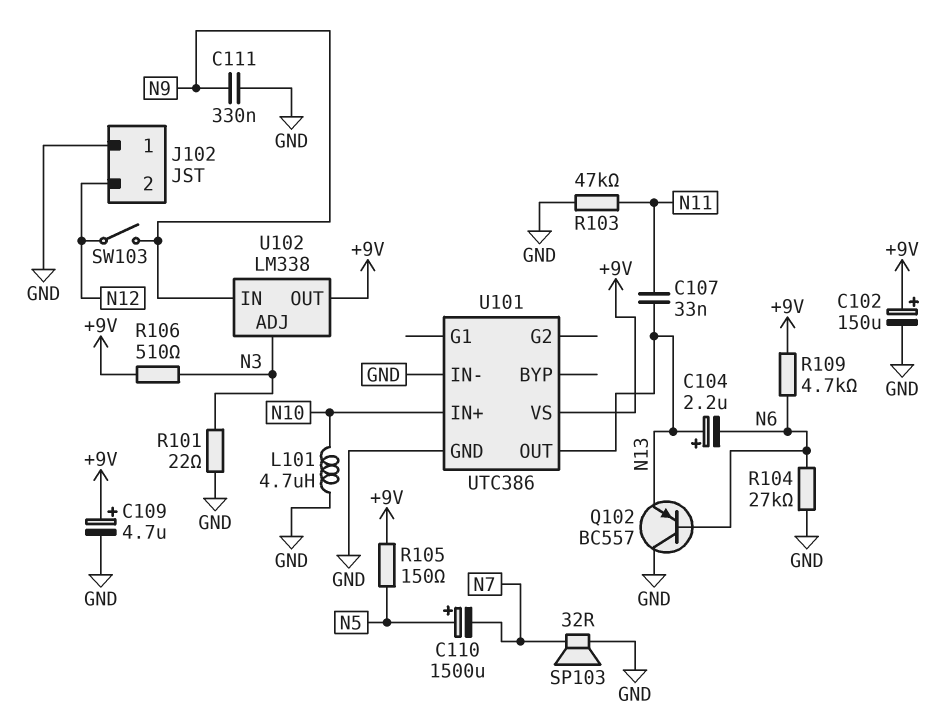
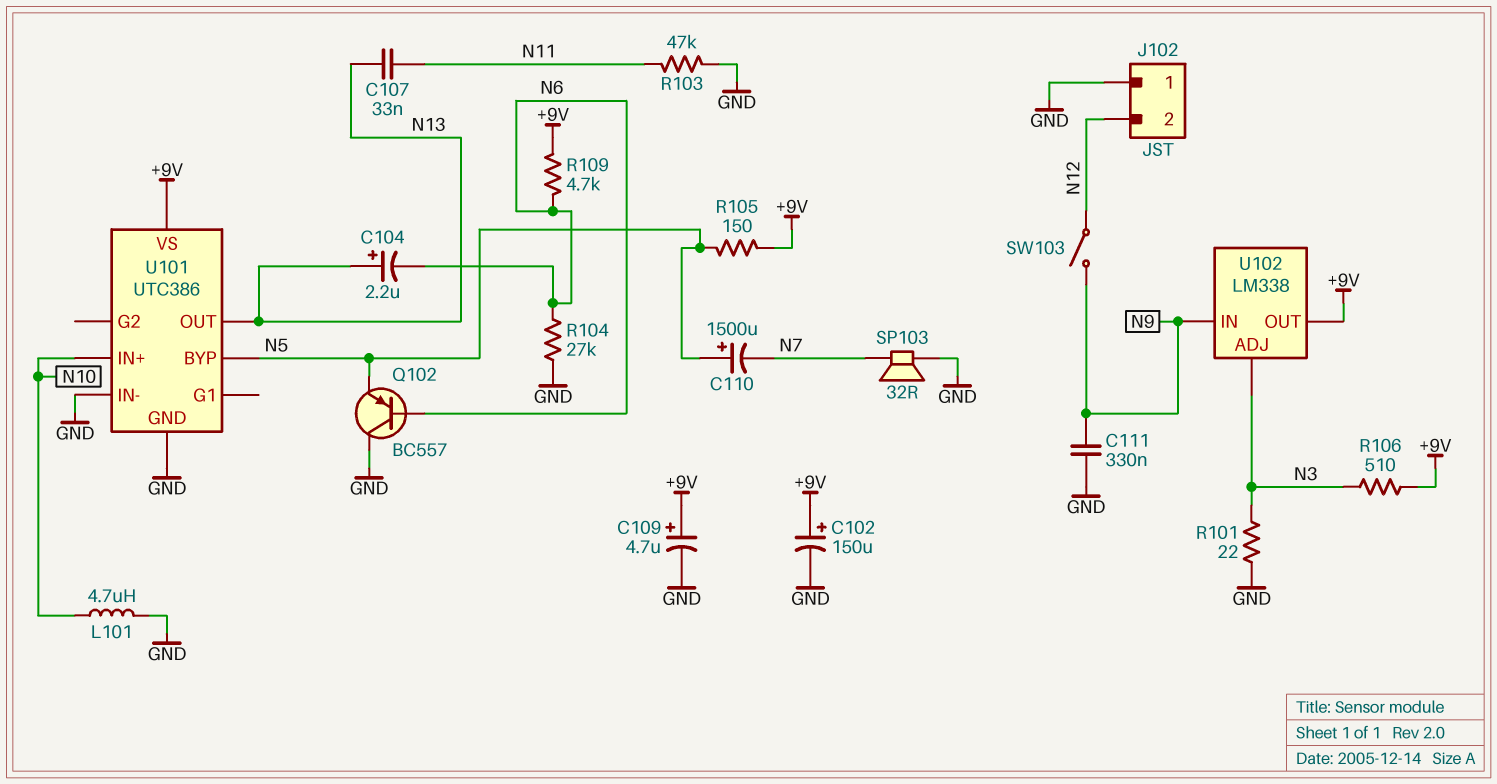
Q102: PNP BC557 (B N6, C GND, E N13) -> PNP BC557 (B N6, C GND, E N5)
U101 pin BYP: none -> N5

